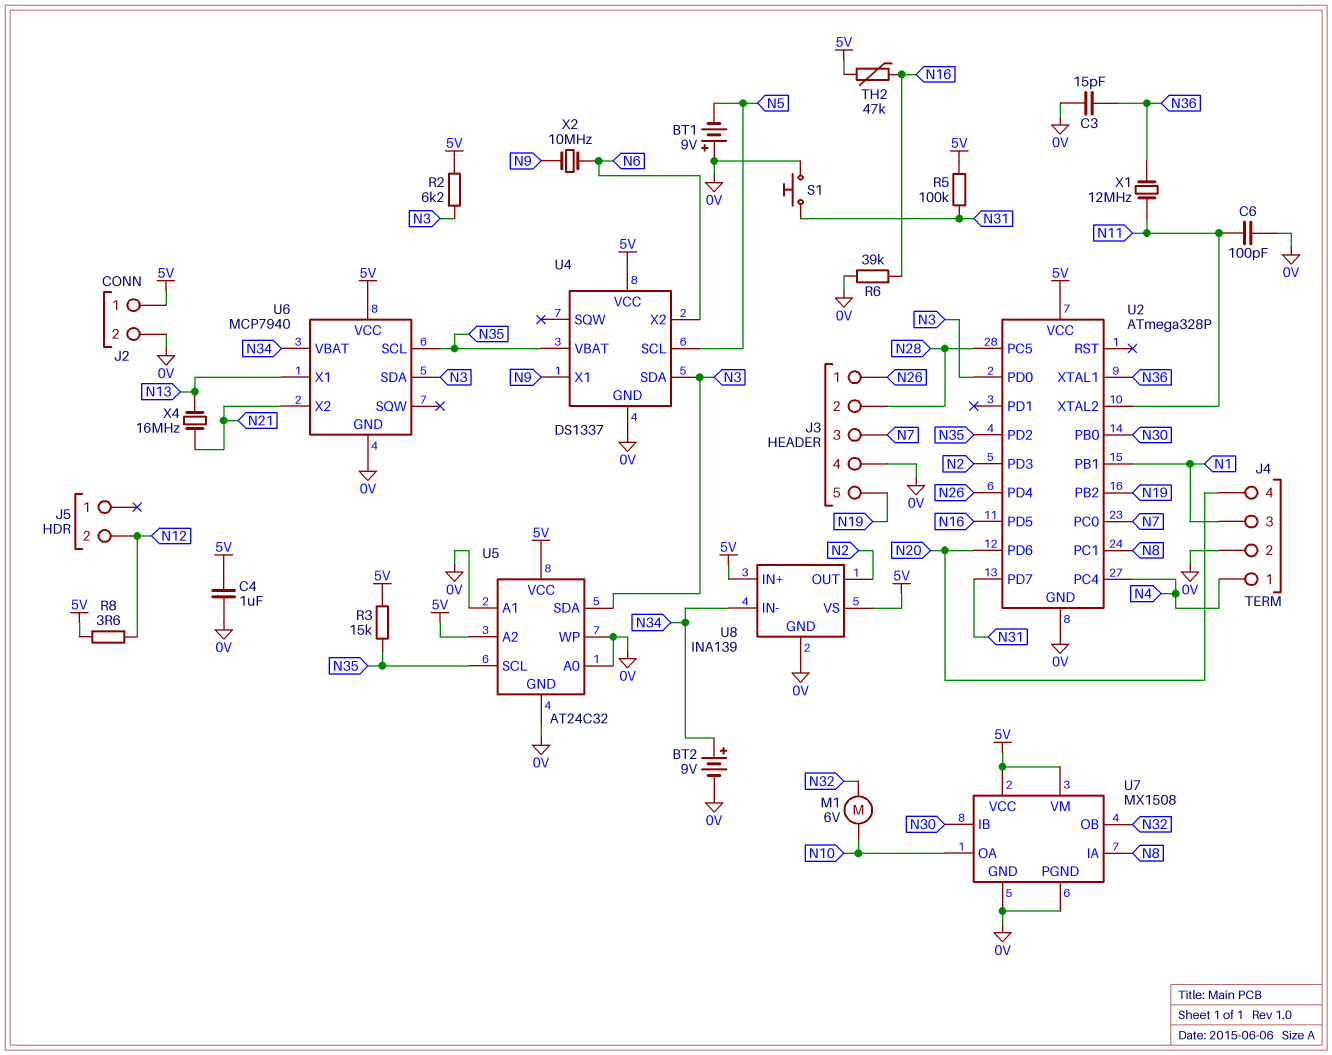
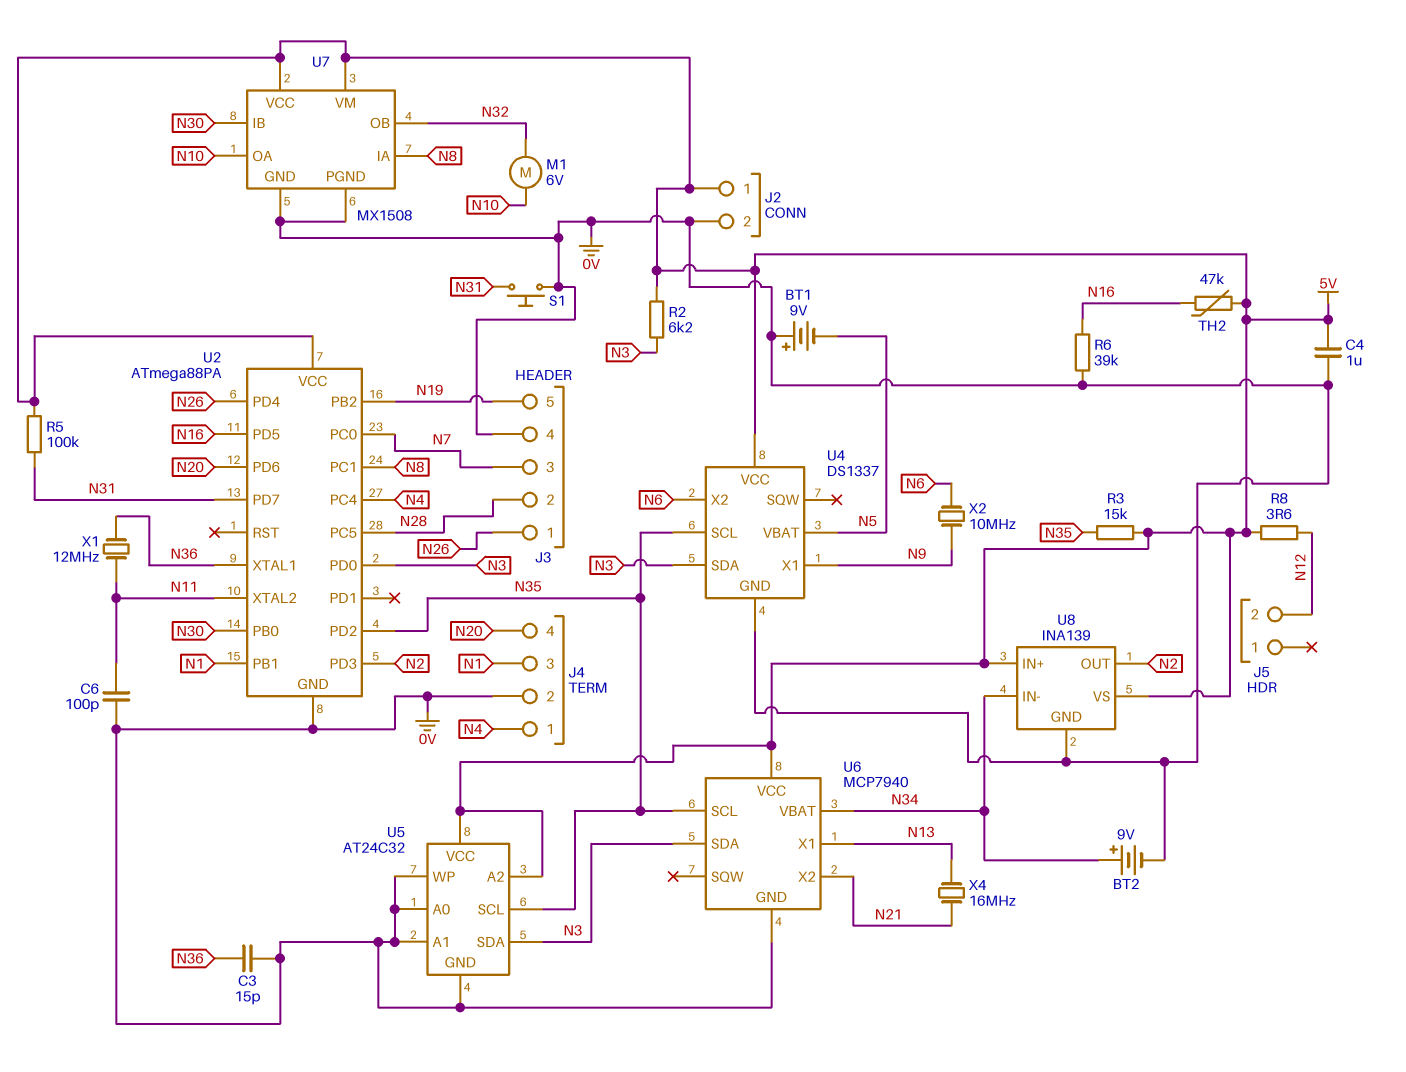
U2: ATmega328P -> ATmega88PA
U4 pin SCL: N5 -> N35
U4 pin VBAT: N35 -> N5

